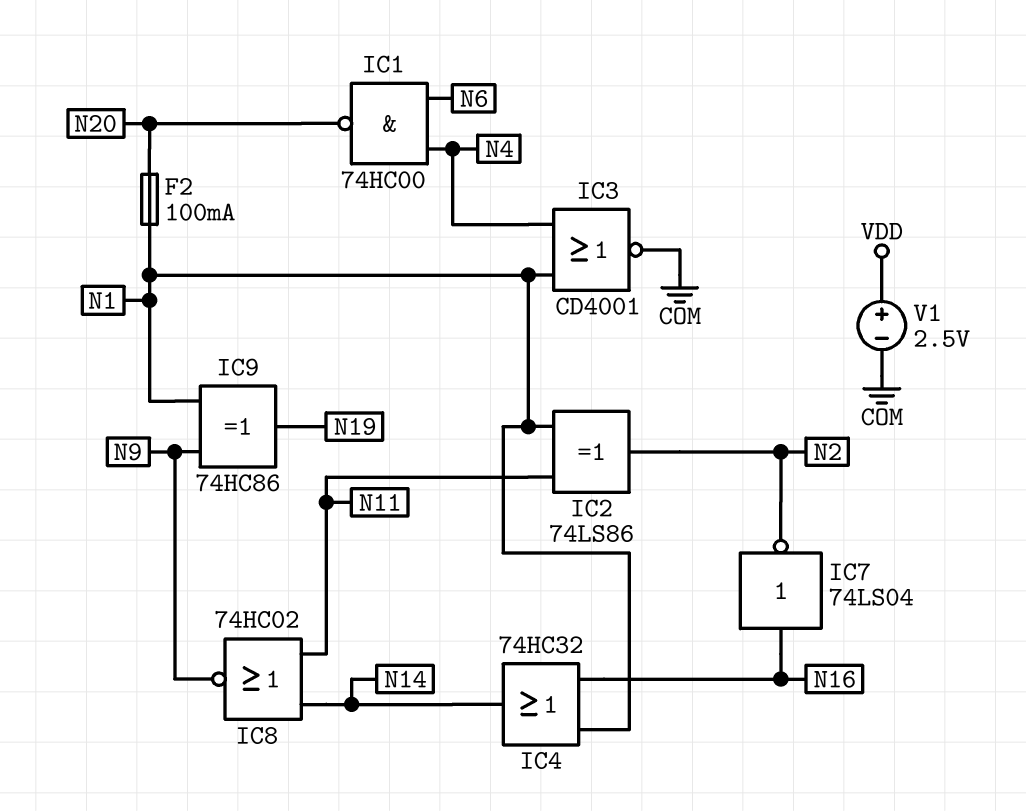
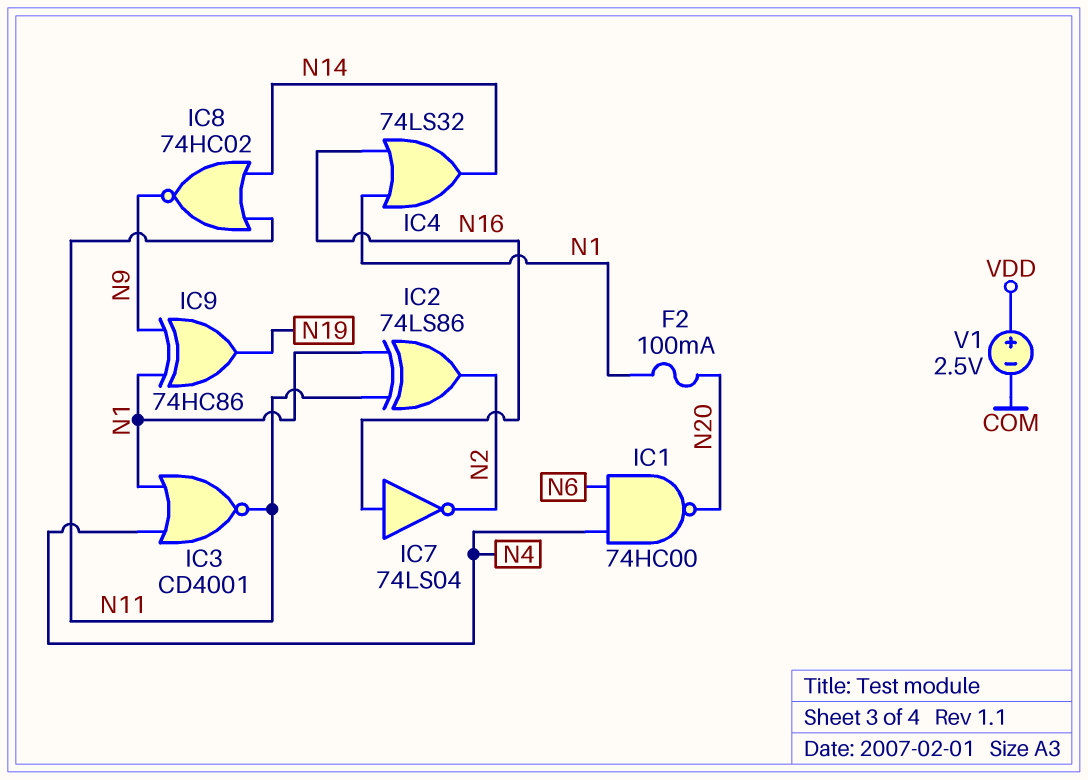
IC3: NOR CD4001 (in N1, in N4, out COM) -> NOR CD4001 (in N1, in N4, out N11)
IC4: OR 74HC32 (in N1, in N16, out N14) -> OR 74LS32 (in N1, in N16, out N14)

